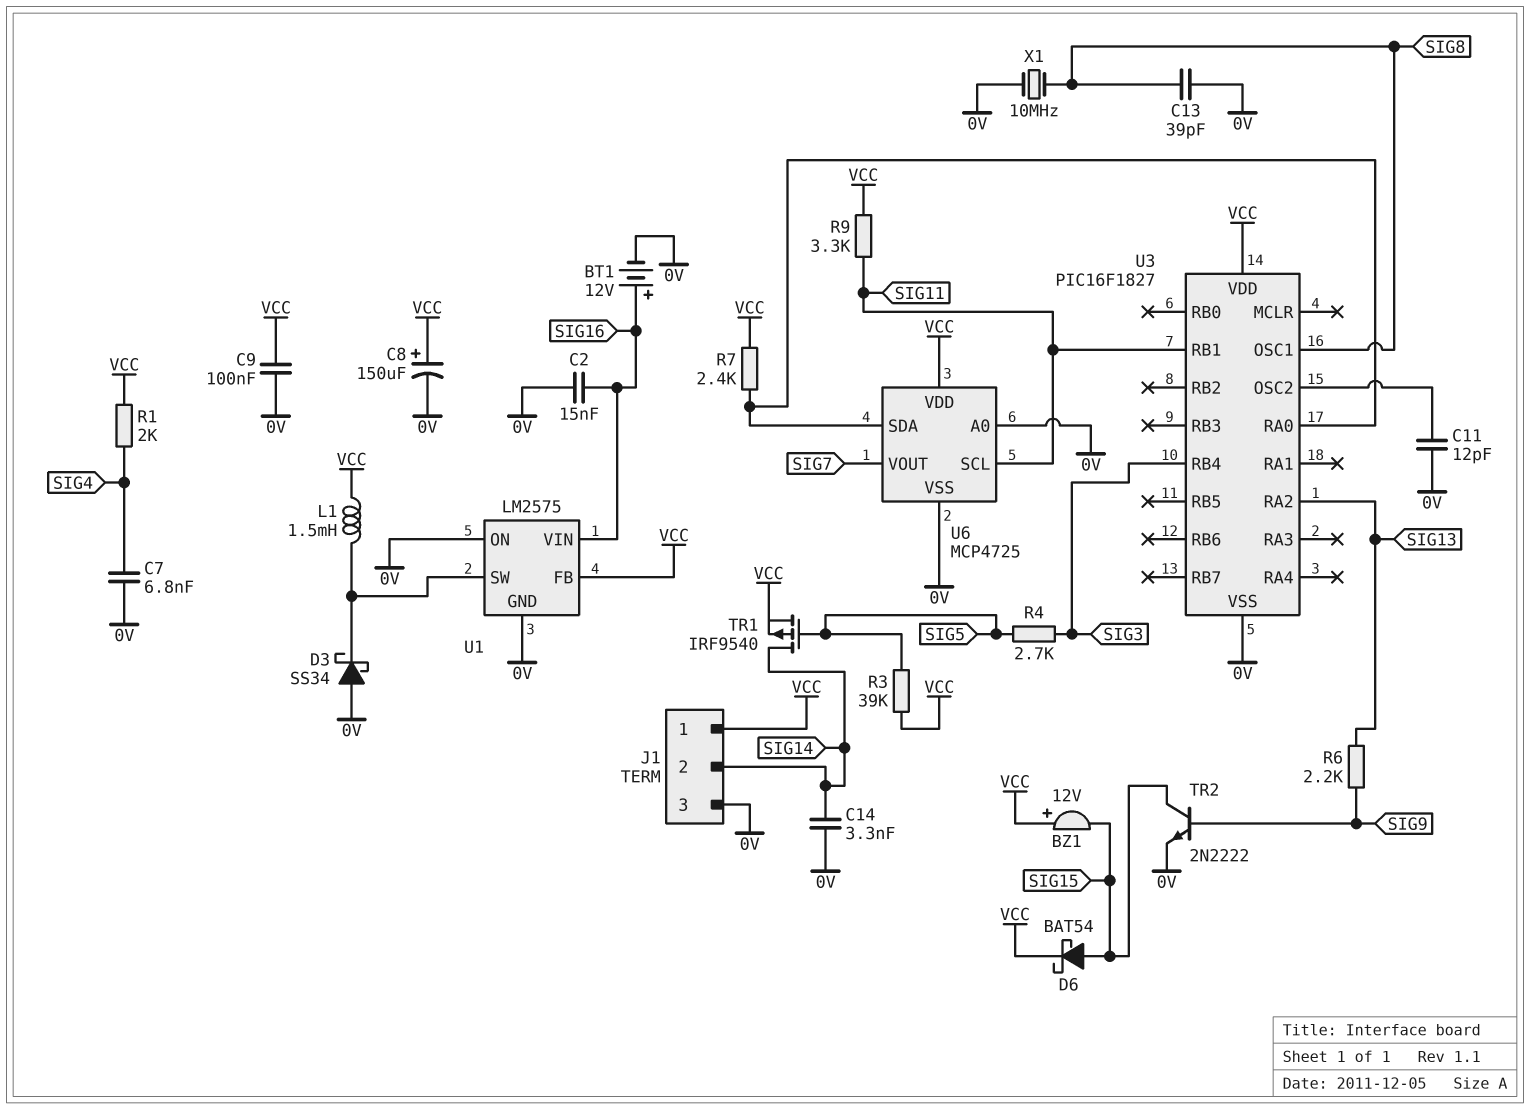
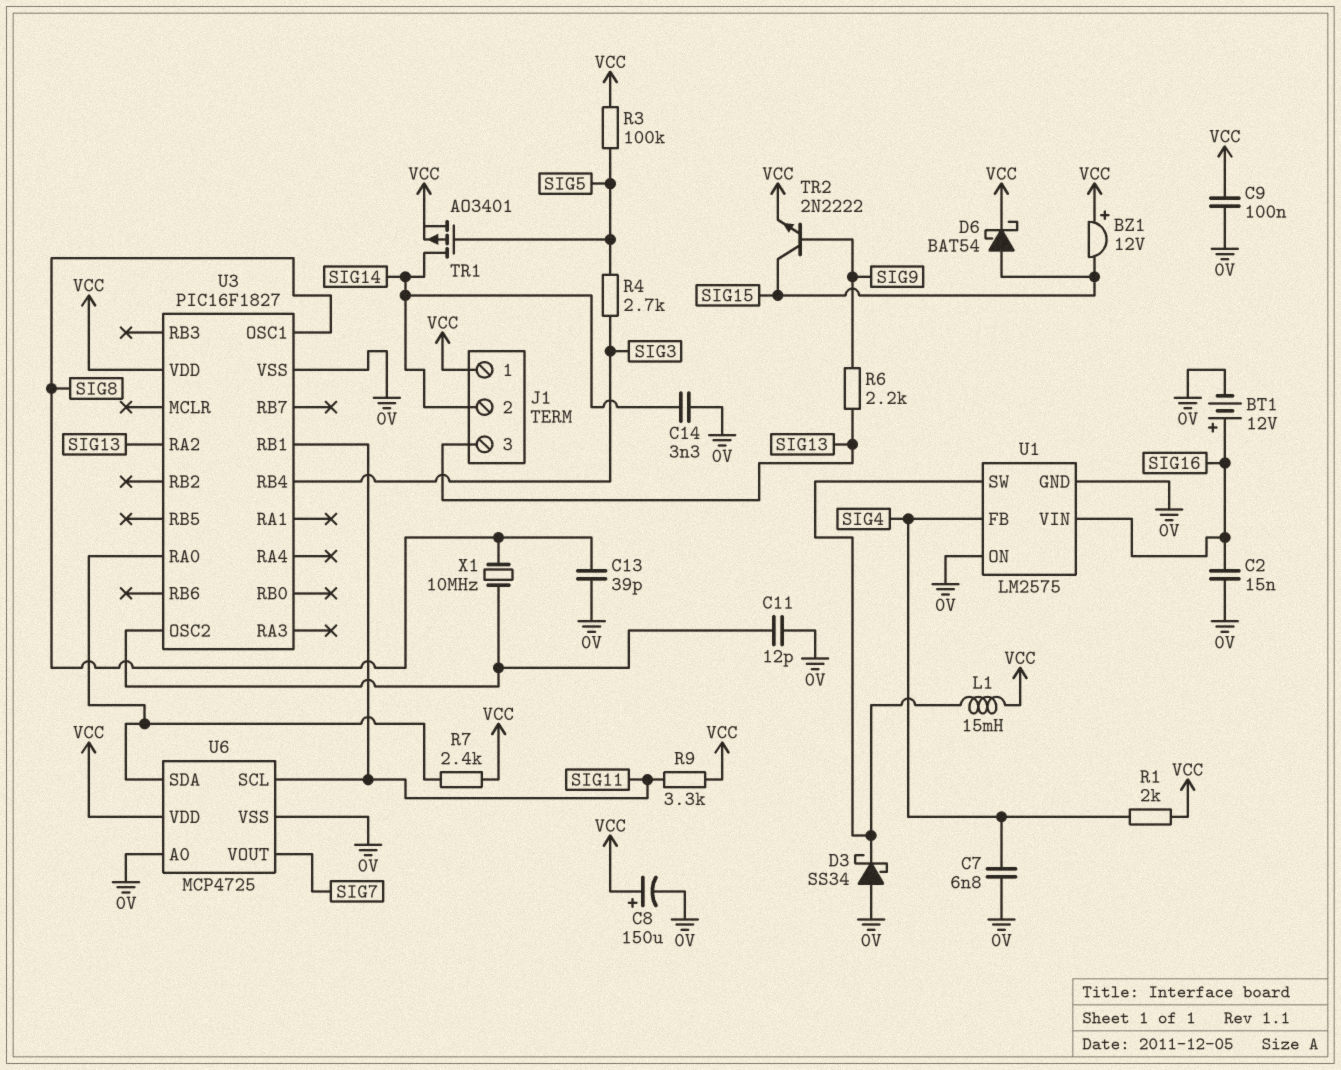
J1 pin 3: 0V -> SIG13
L1: 1.5mH (U1/SW, VCC) -> 15mH (U1/SW, VCC)
R3: 39k (SIG5, VCC) -> 100k (SIG5, VCC)
TR1: PMOS IRF9540 (G SIG5, D SIG14, S VCC) -> PMOS AO3401 (G SIG5, D SIG14, S VCC)
TR2: NPN 2N2222 (B SIG9, C SIG15, E 0V) -> NPN 2N2222 (B SIG9, C SIG15, E VCC)
U1 pin FB: VCC -> SIG4
X1: 10MHz (0V, SIG8) -> 10MHz (SIG8, U3/OSC2)

